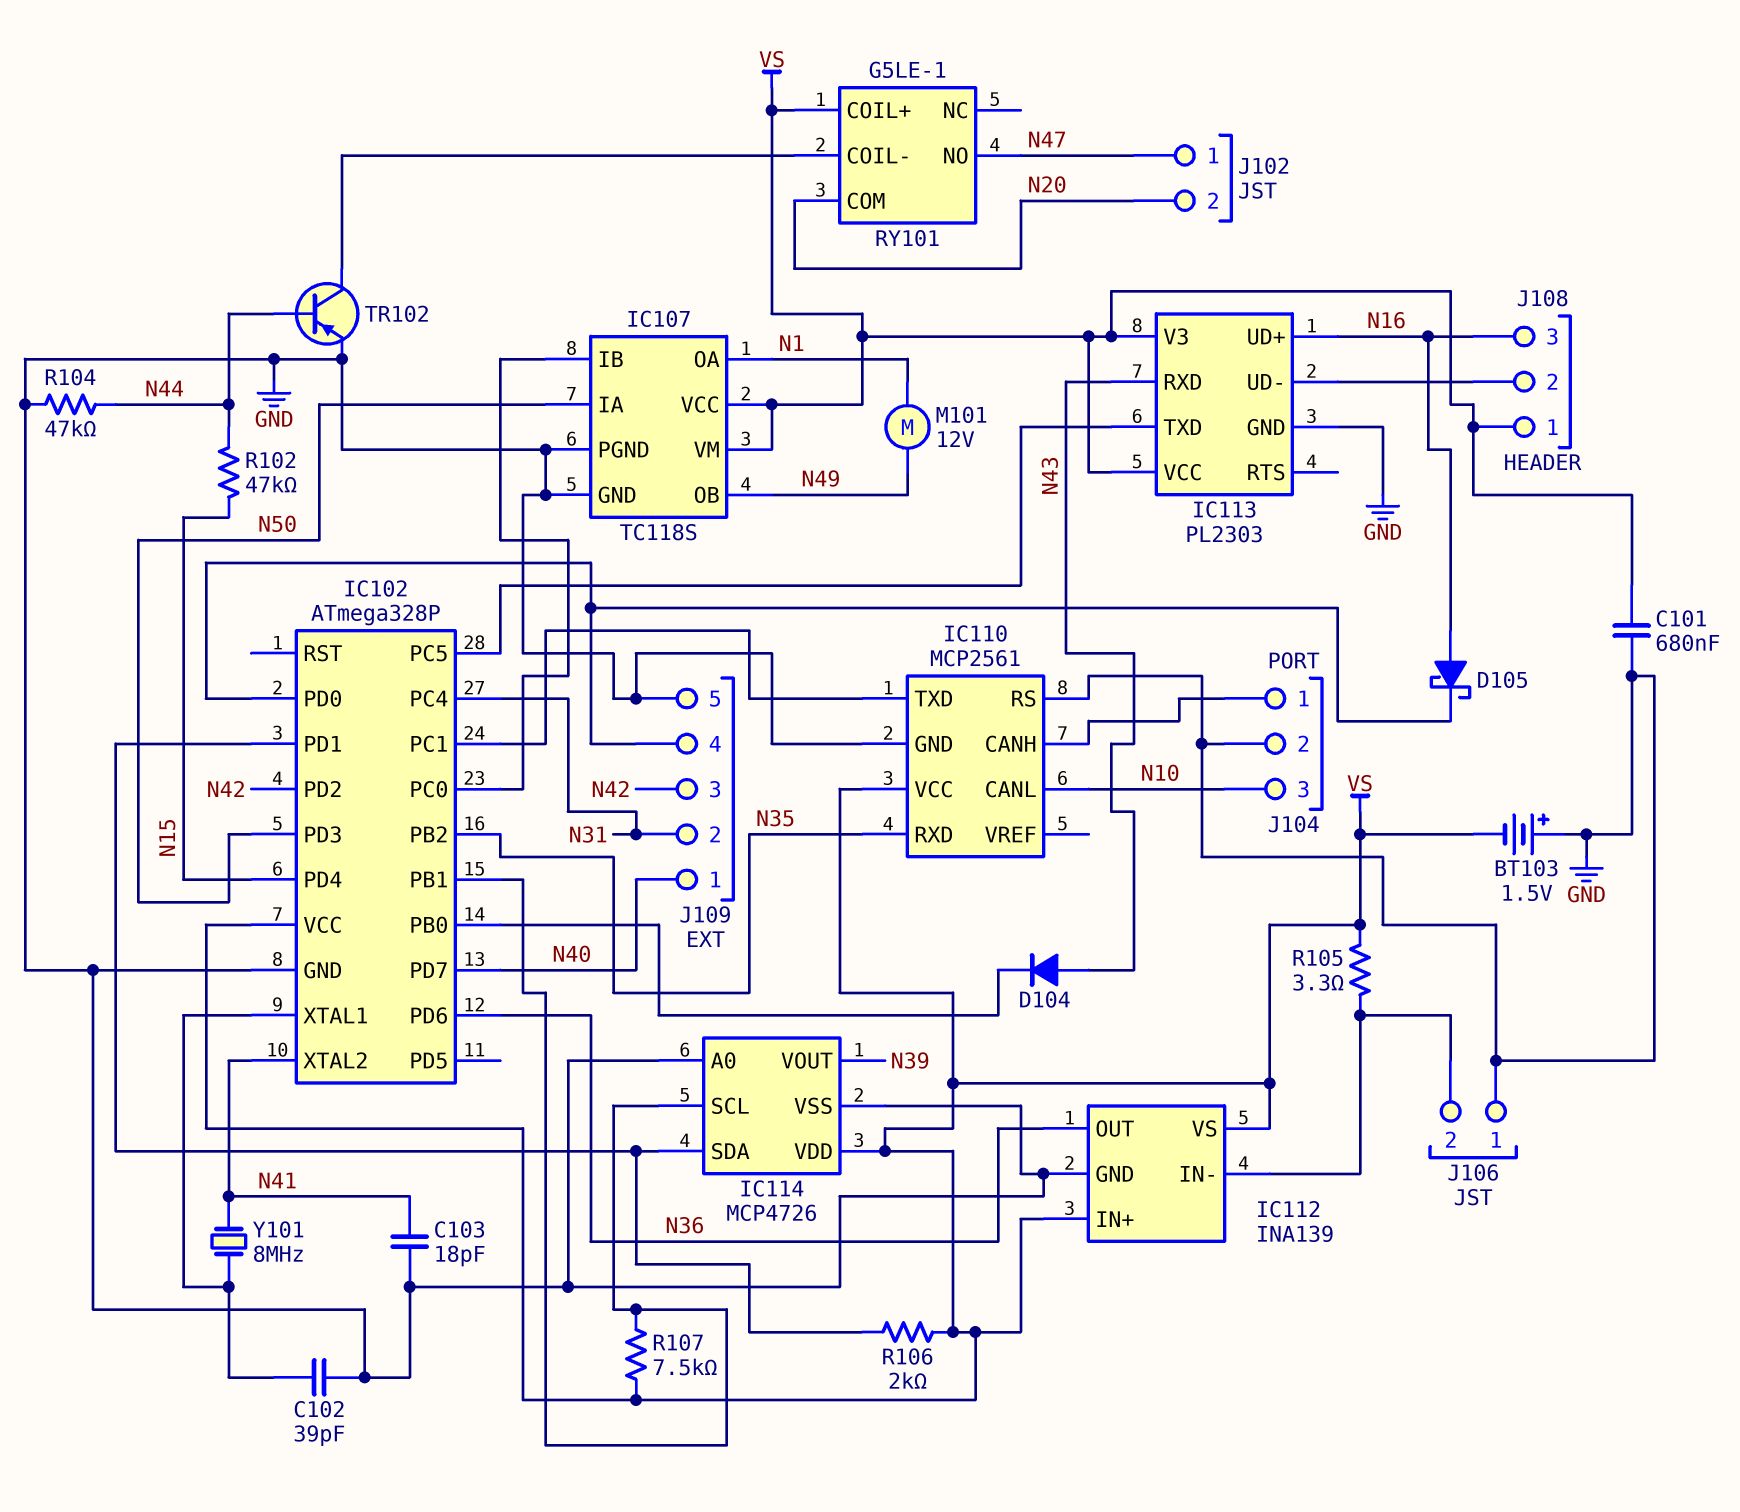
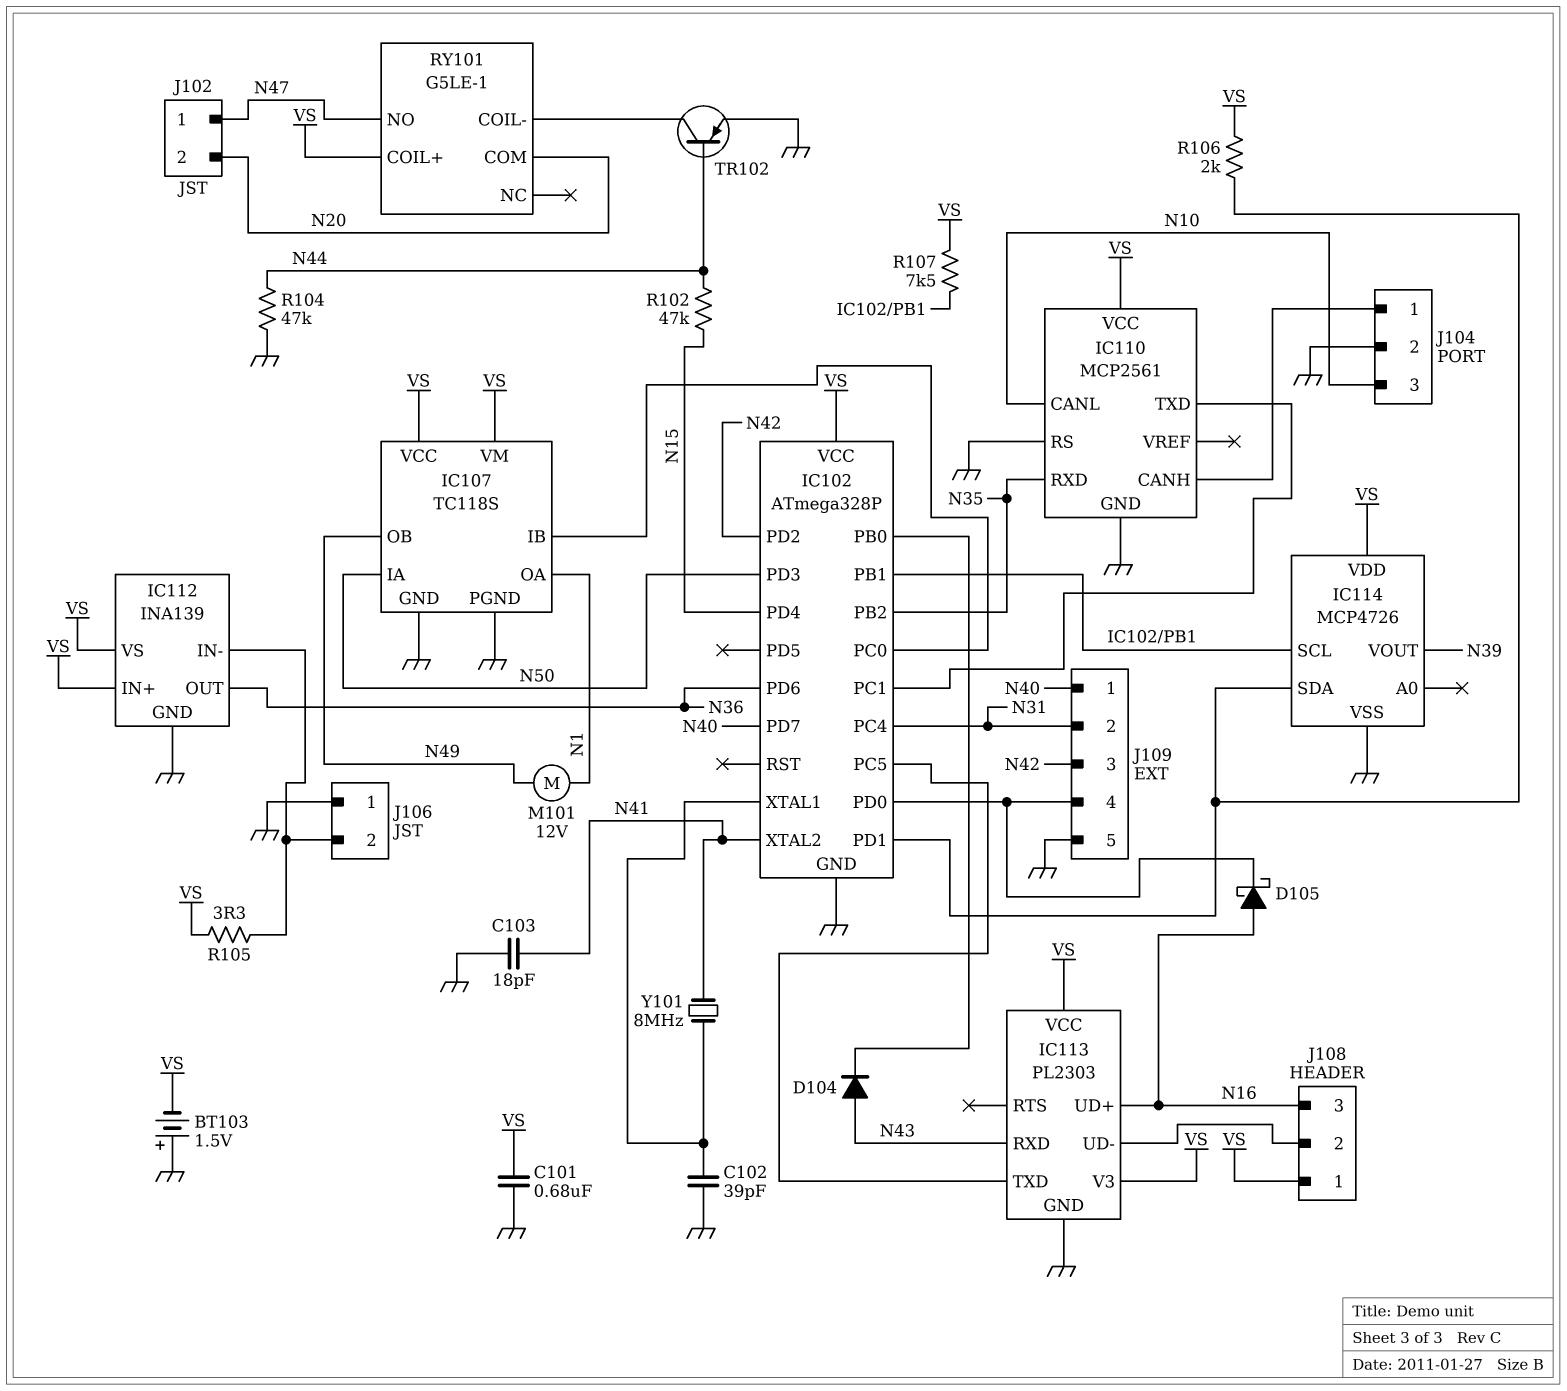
IC114 pin A0: GND -> none

